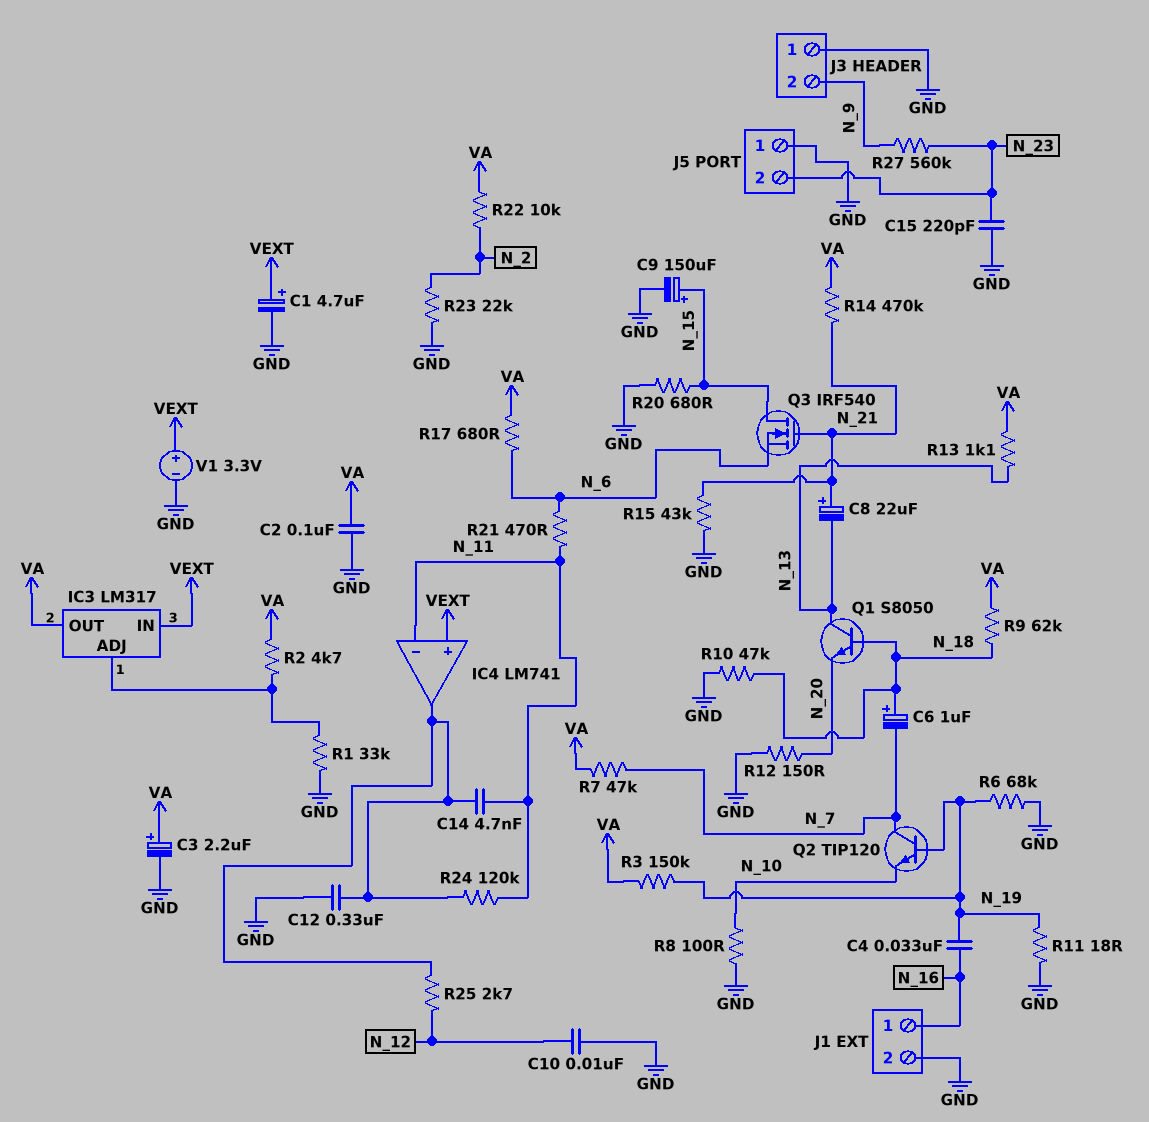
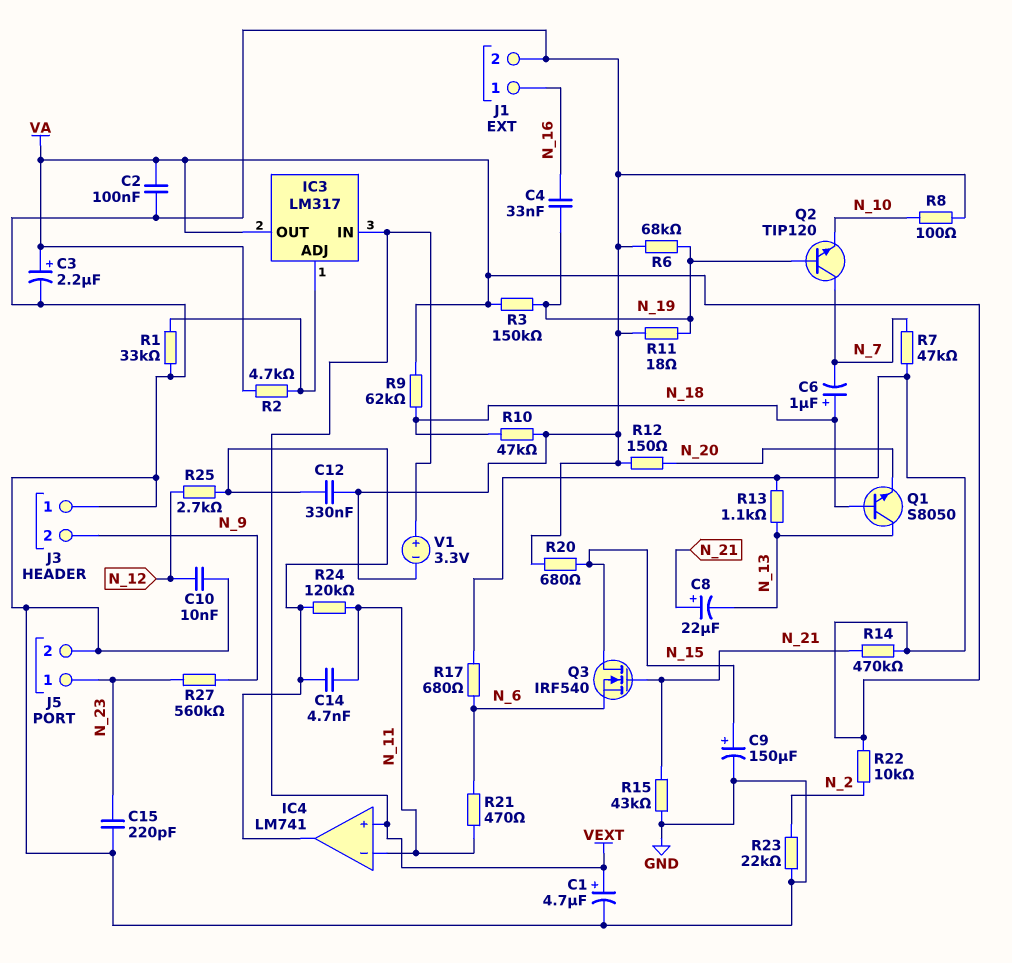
J5 pin 1: GND -> N_23
J5 pin 2: N_23 -> GND

